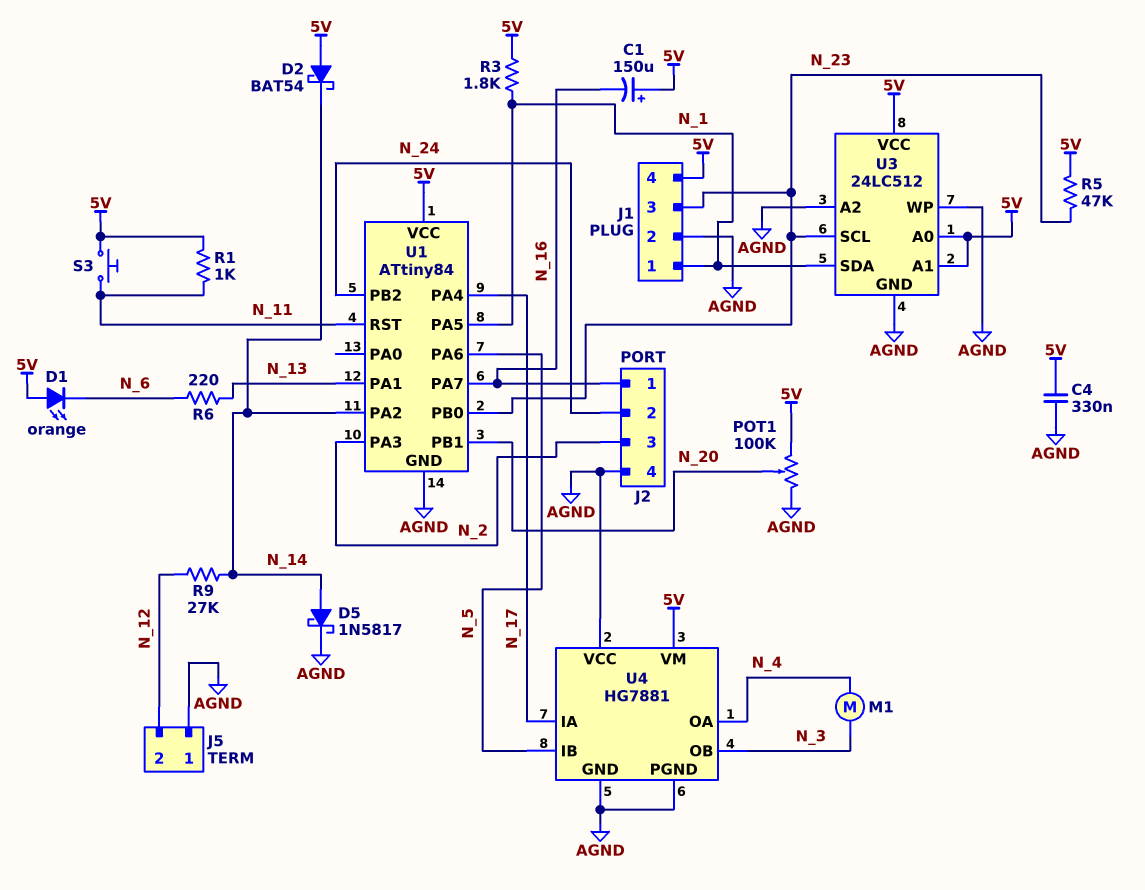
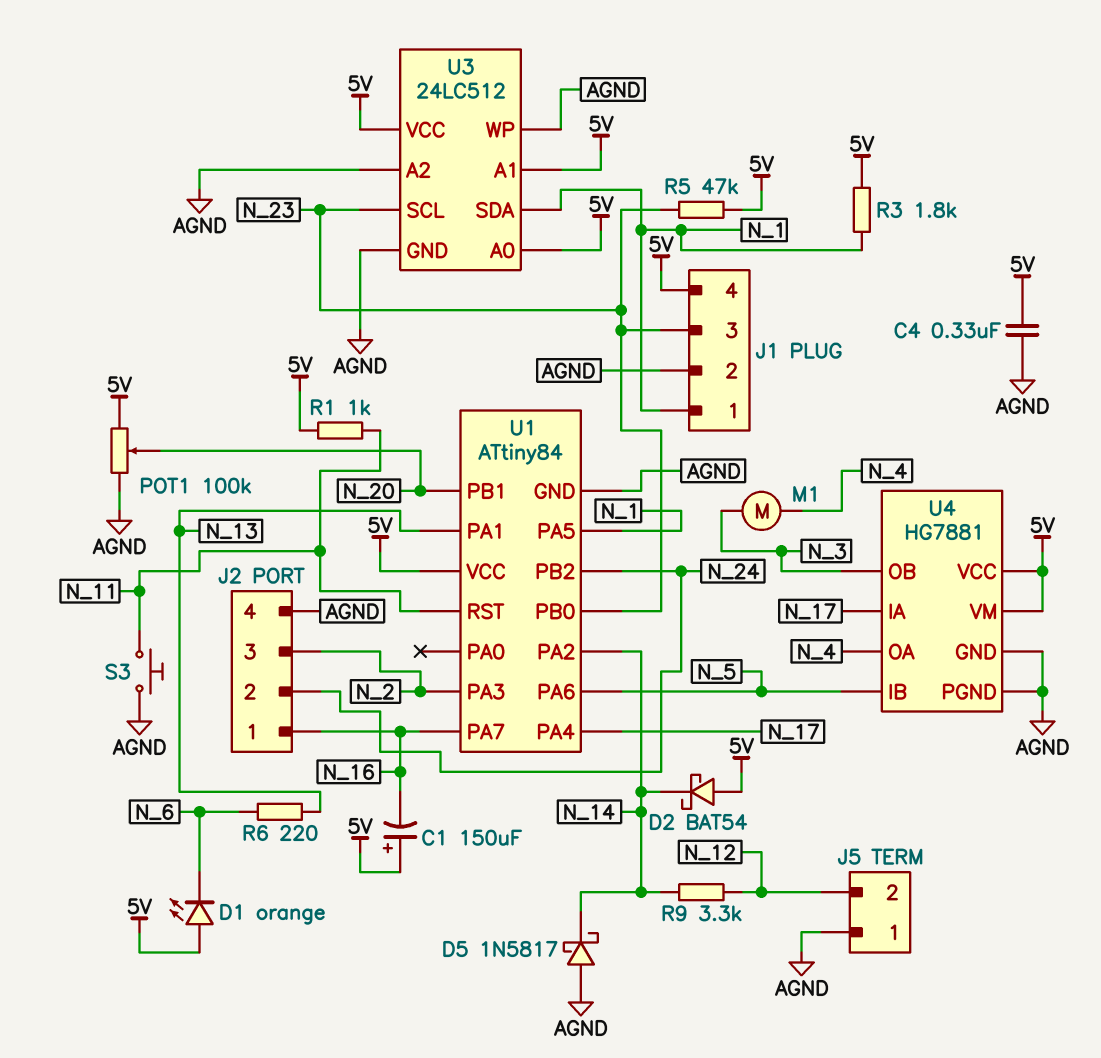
D5: schottky 1N5817 (A N_14, K AGND) -> schottky 1N5817 (A AGND, K N_14)
R9: 27k (N_12, N_14) -> 3.3k (N_12, N_14)
S3: button (5V, N_11) -> button (AGND, N_11)
U4 pin VCC: AGND -> 5V

